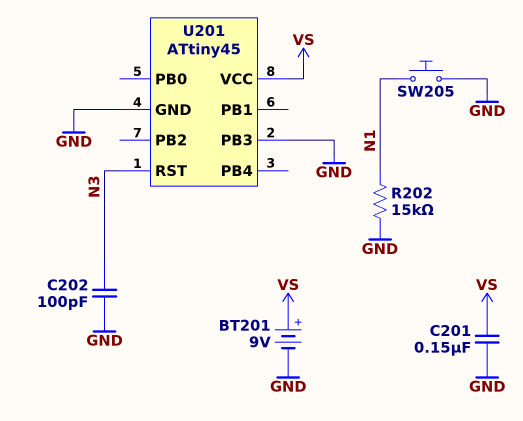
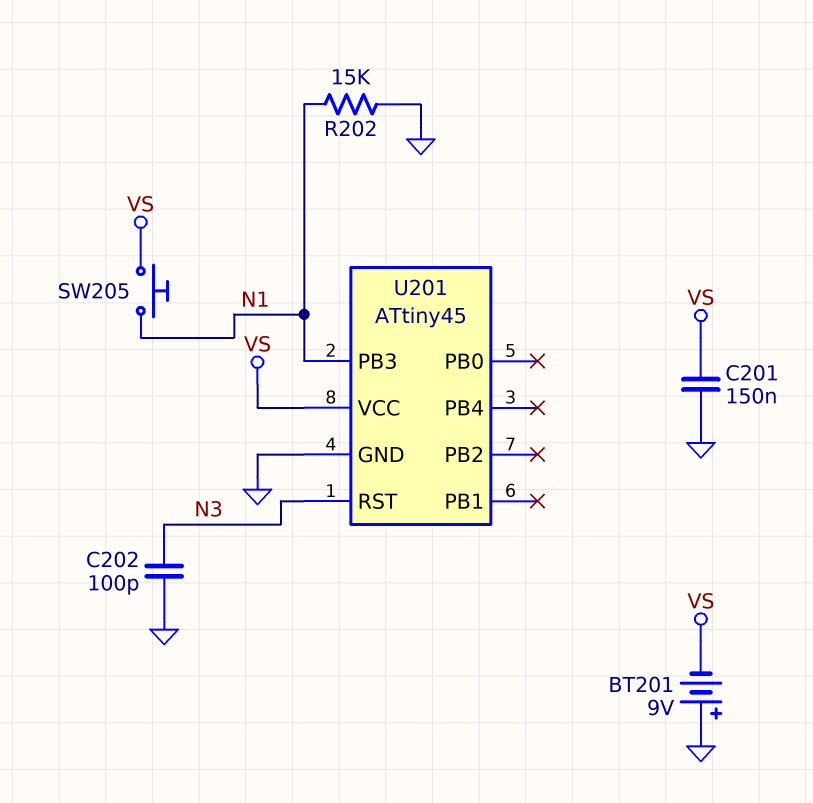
BT201: 9V (plus VS, minus GND) -> 9V (plus GND, minus VS)
SW205: button (GND, N1) -> button (N1, VS)
U201 pin PB3: GND -> N1

